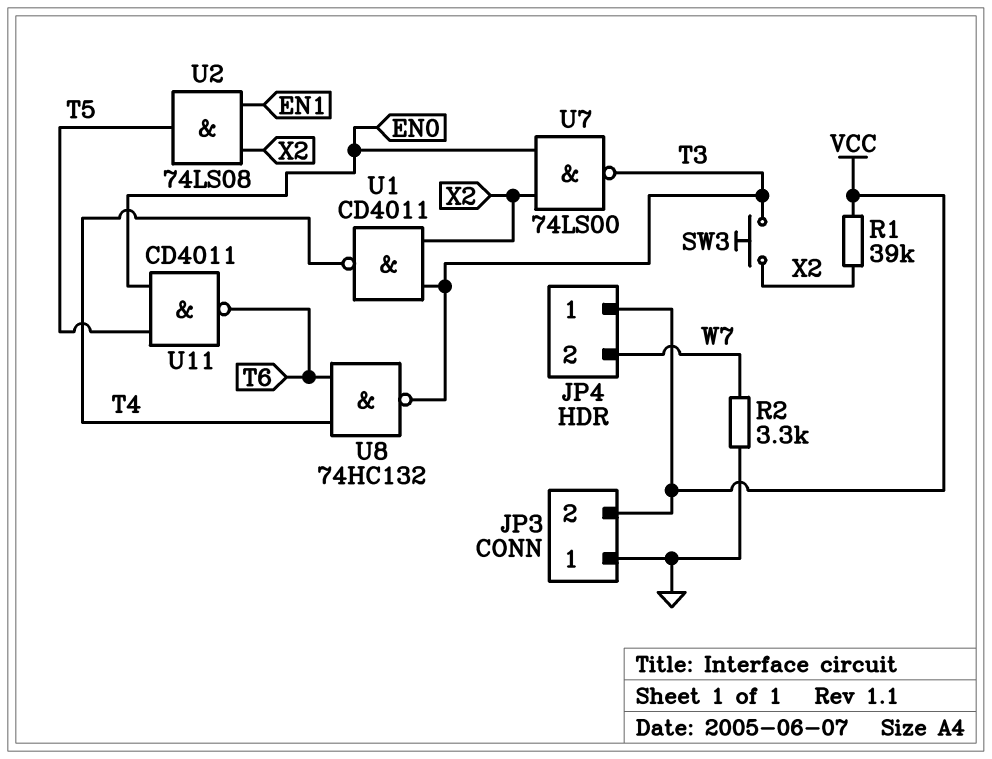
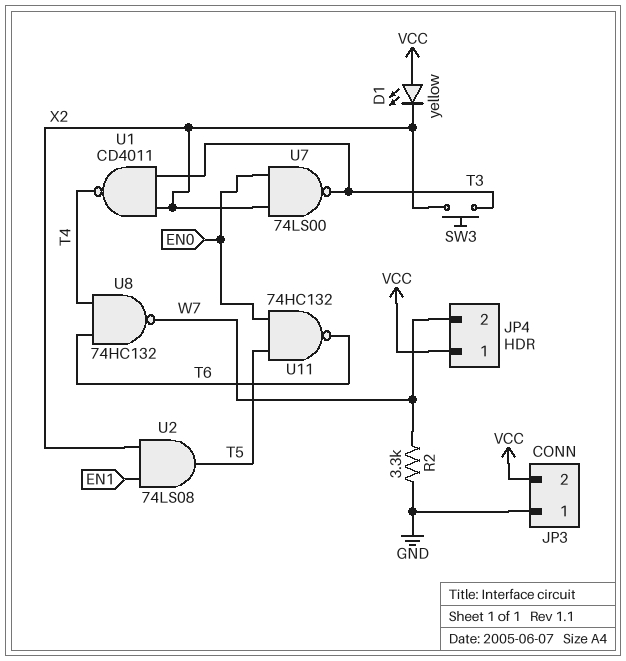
D1: none -> LED yellow (A VCC, K X2)
R1: 39k (VCC, X2) -> none
U8: NAND 74HC132 (in T4, in T6, out T3) -> NAND 74HC132 (in T4, in T6, out W7)
U11: NAND CD4011 (in EN0, in T5, out T6) -> NAND 74HC132 (in EN0, in T5, out T6)

